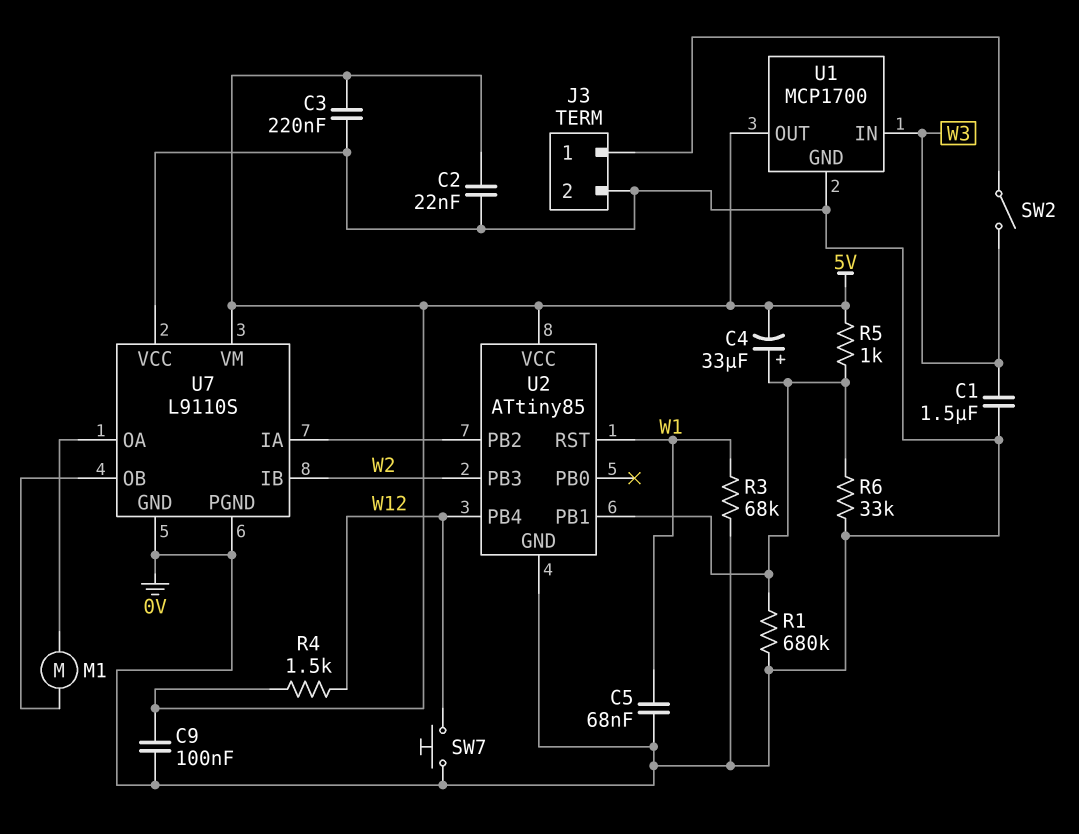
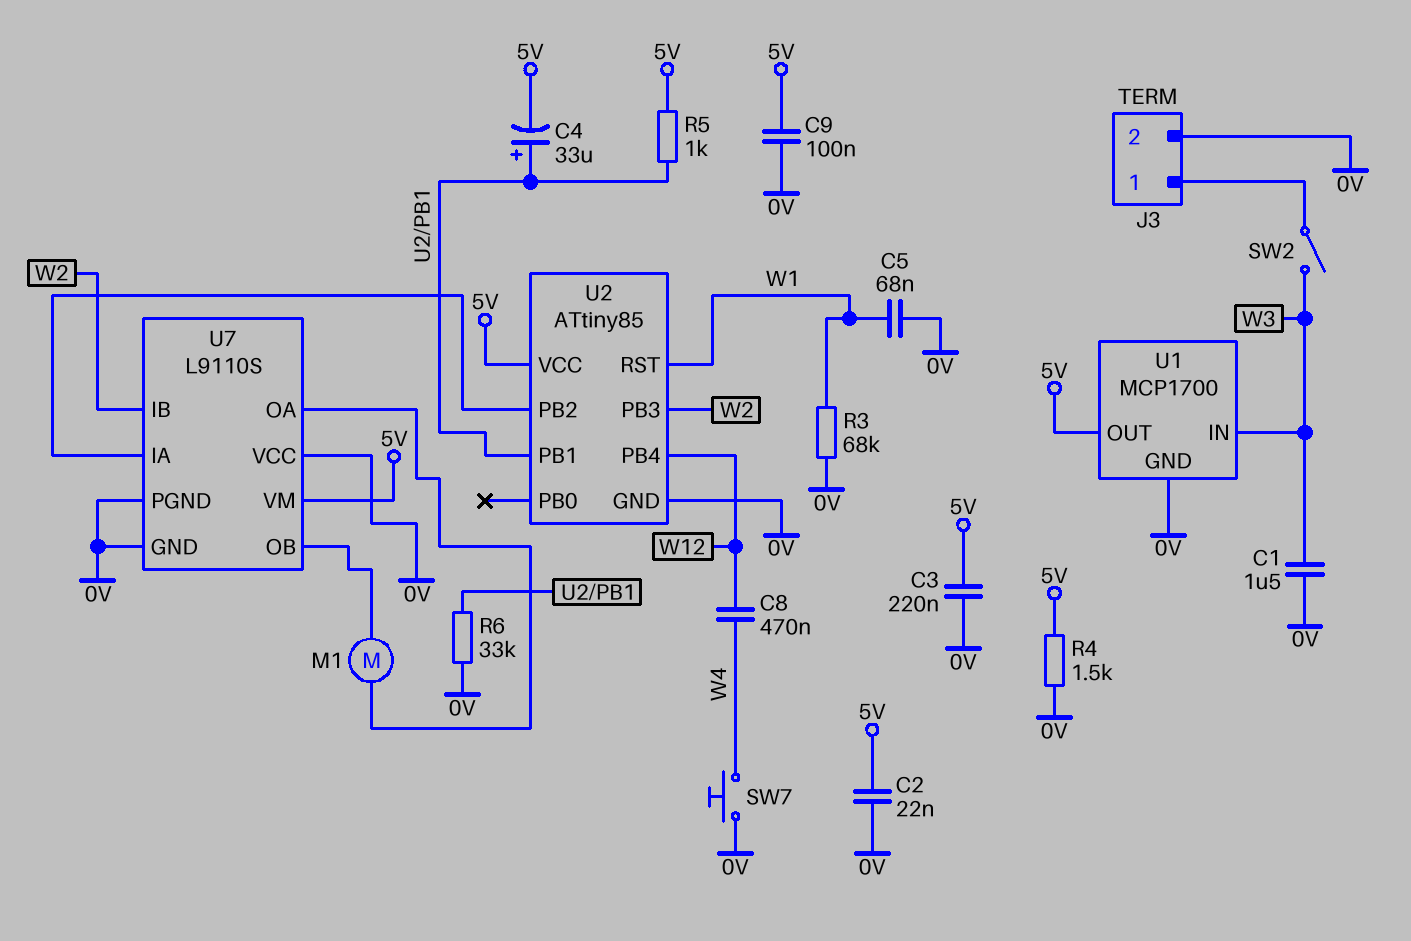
C8: none -> 470nF (W4, W12)
R1: 680k (0V, U2/PB1) -> none
R4: 1.5k (5V, W12) -> 1.5k (0V, 5V)
SW7: button (0V, W12) -> button (0V, W4)

